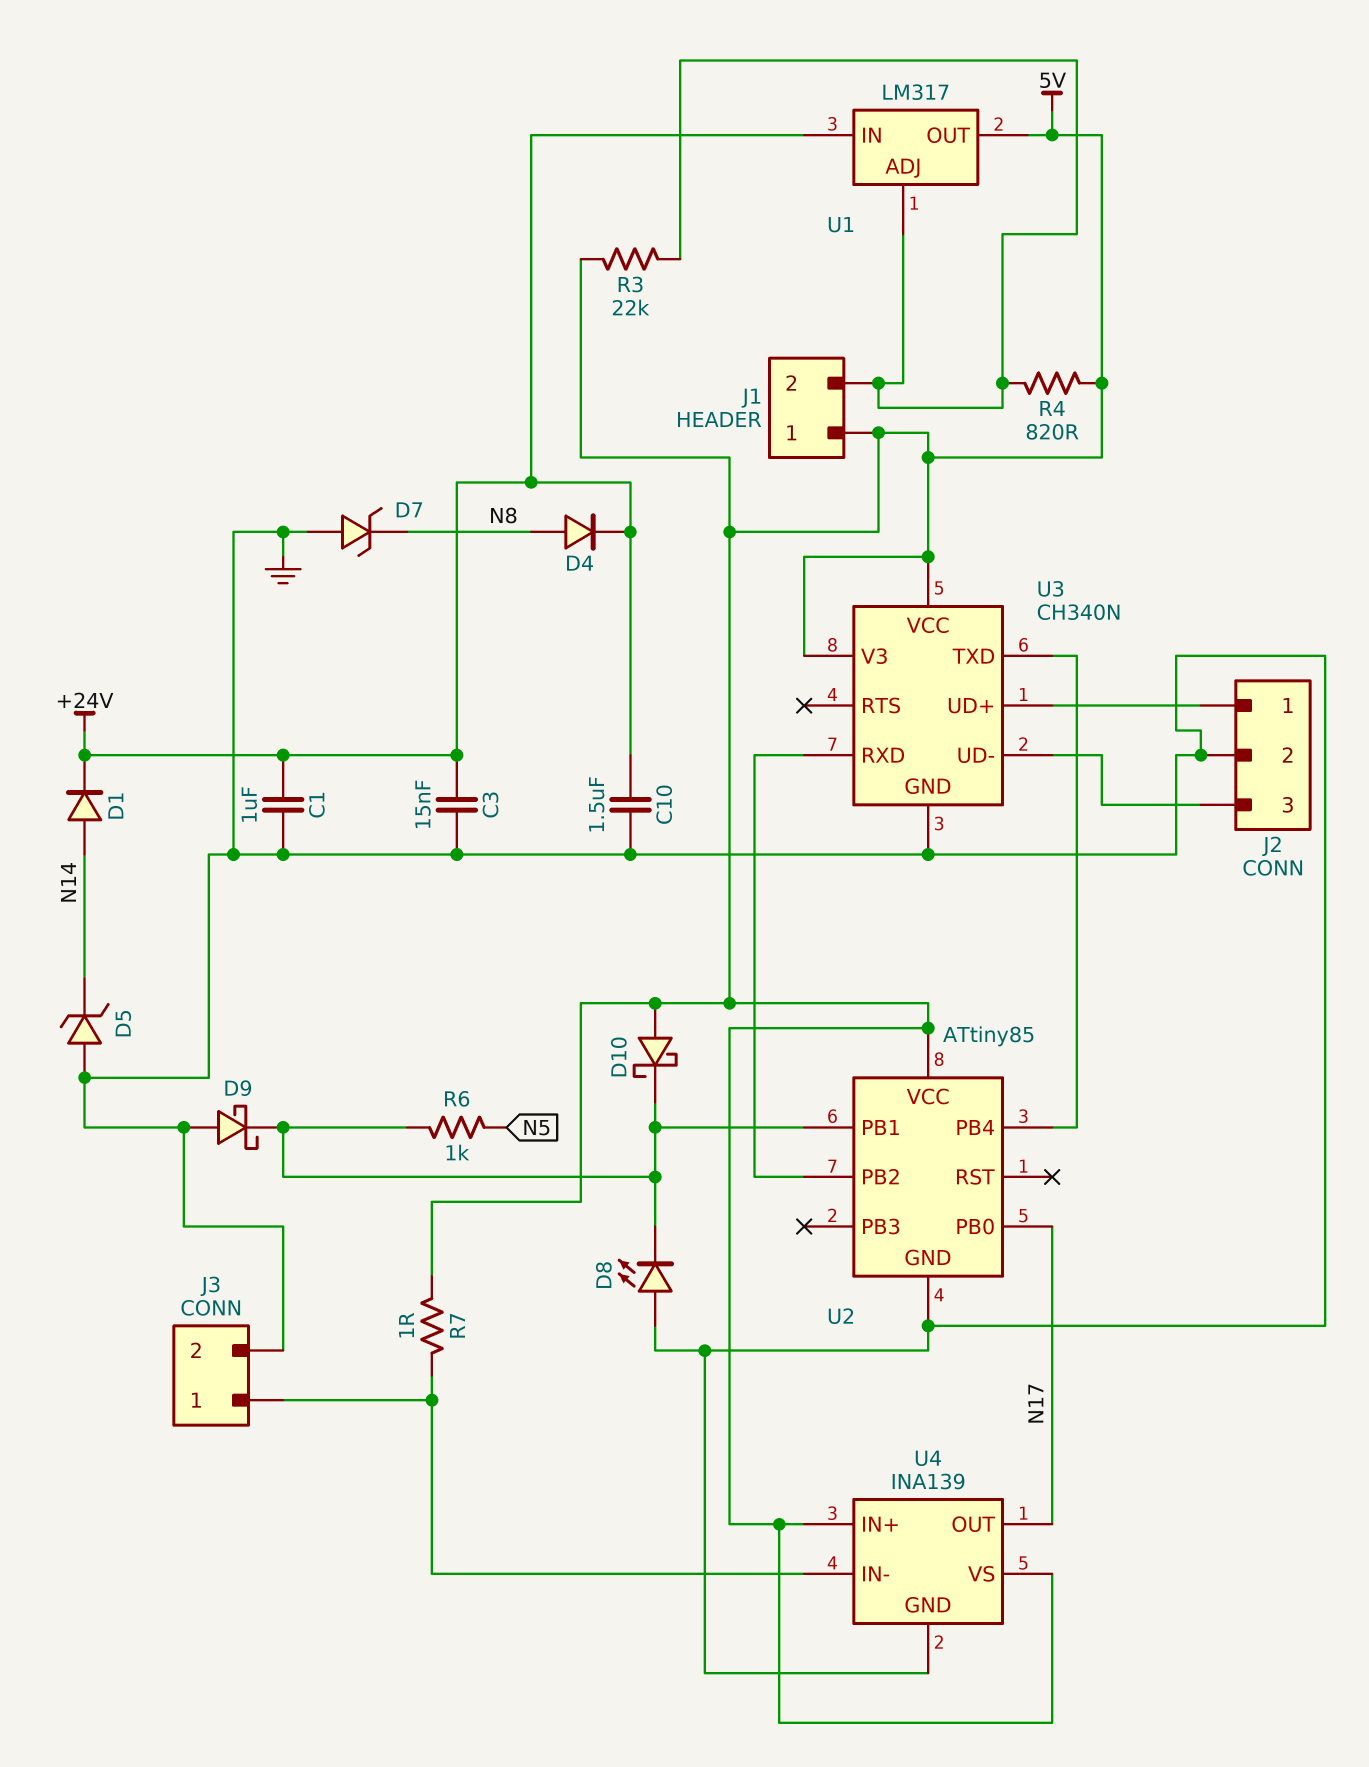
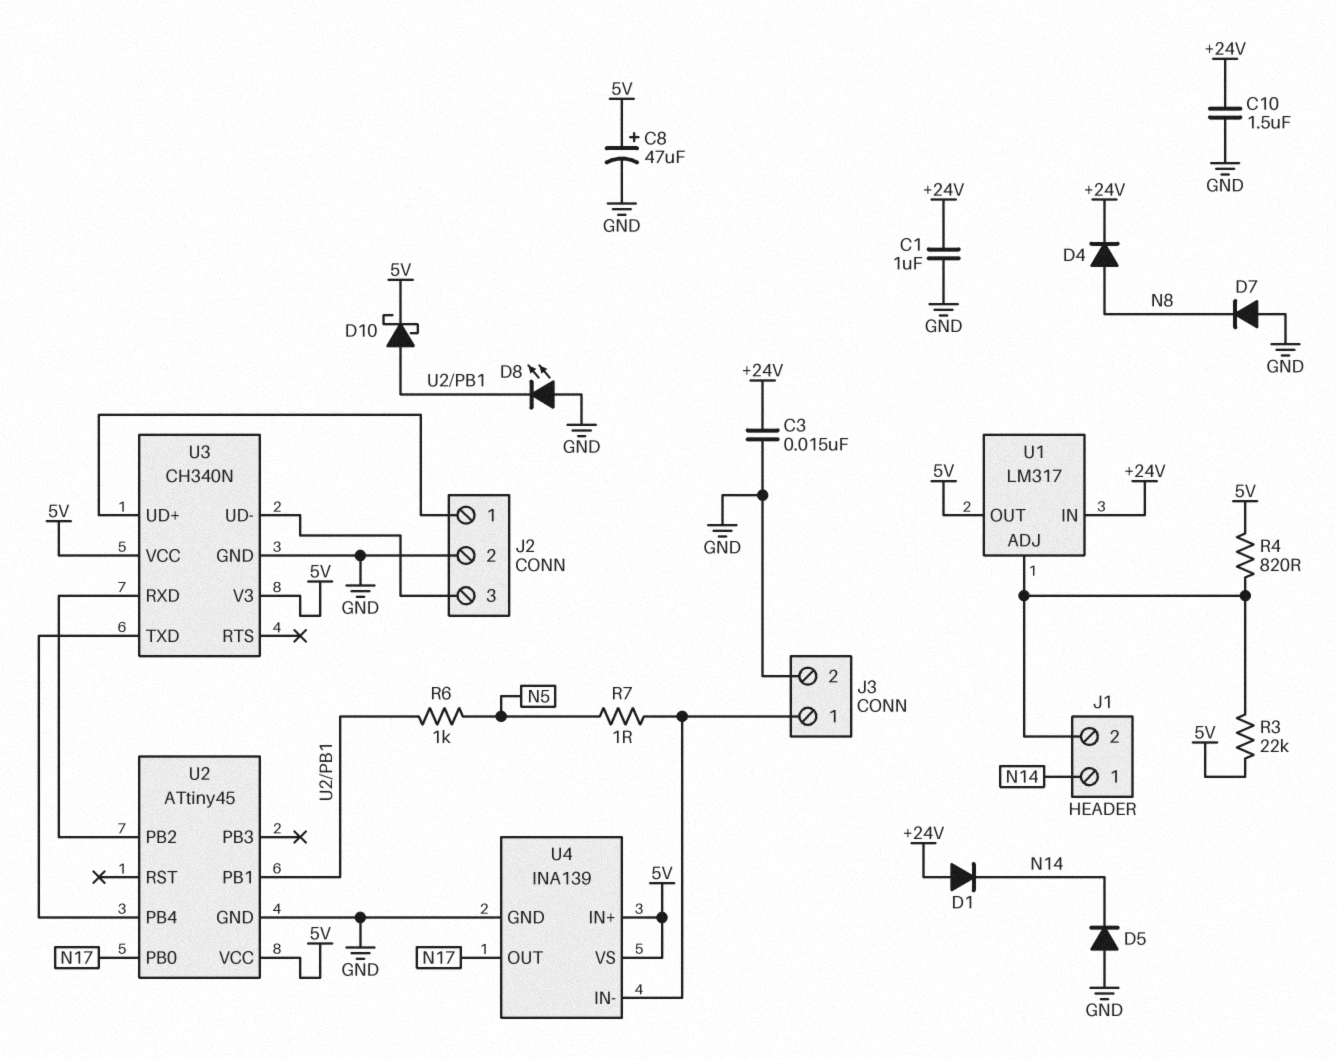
C8: none -> 47uF (plus 5V, minus GND)
D1: diode (A N14, K +24V) -> diode (A +24V, K N14)
D5: zener (A GND, K N14) -> diode (A GND, K N14)
D7: zener (A GND, K N8) -> diode (A GND, K N8)
D9: schottky (A GND, K U2/PB1) -> none
D10: schottky (A 5V, K U2/PB1) -> schottky (A U2/PB1, K 5V)
J1 pin 1: 5V -> N14
R7: 1 (5V, J3/1) -> 1 (J3/1, N5)
U2: ATtiny85 -> ATtiny45

